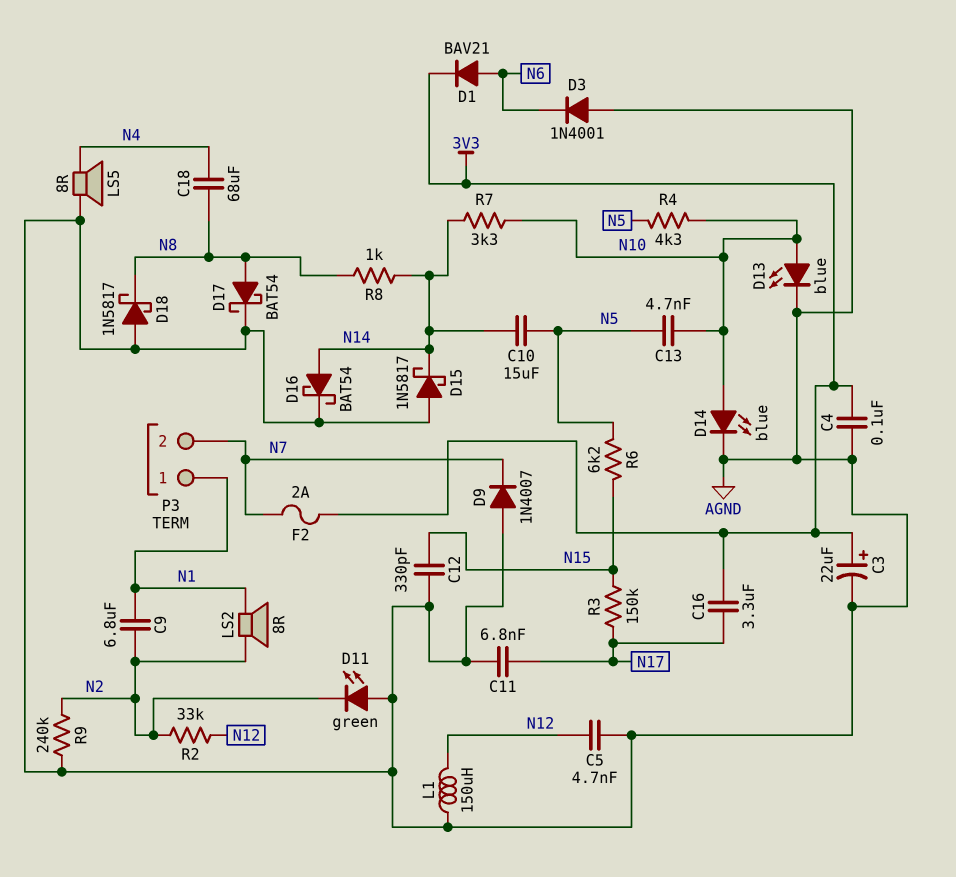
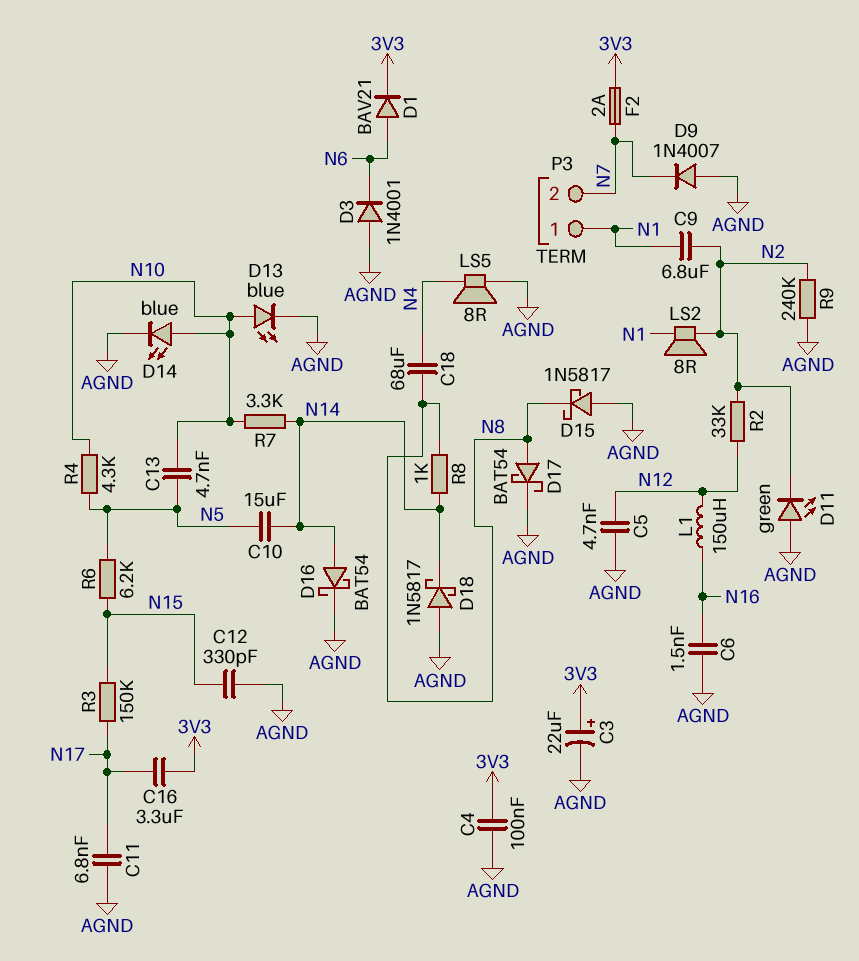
C6: none -> 1.5nF (AGND, N16)
D15: schottky 1N5817 (A AGND, K N14) -> schottky 1N5817 (A AGND, K N8)
D18: schottky 1N5817 (A AGND, K N8) -> schottky 1N5817 (A AGND, K N14)
L1: 150uH (AGND, N12) -> 150uH (N12, N16)

